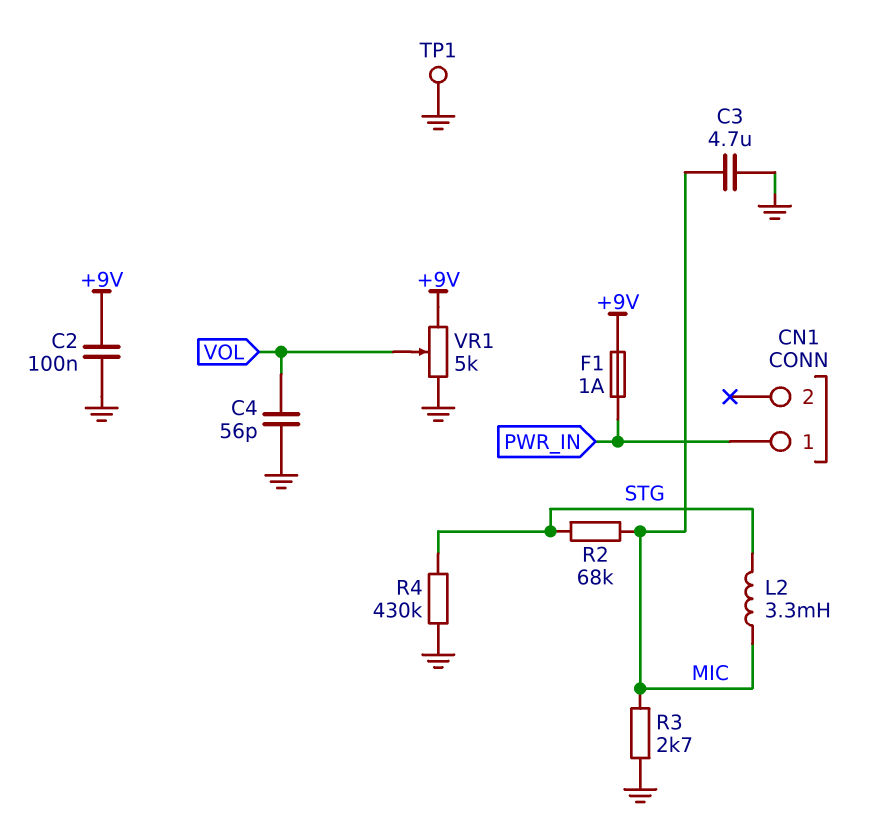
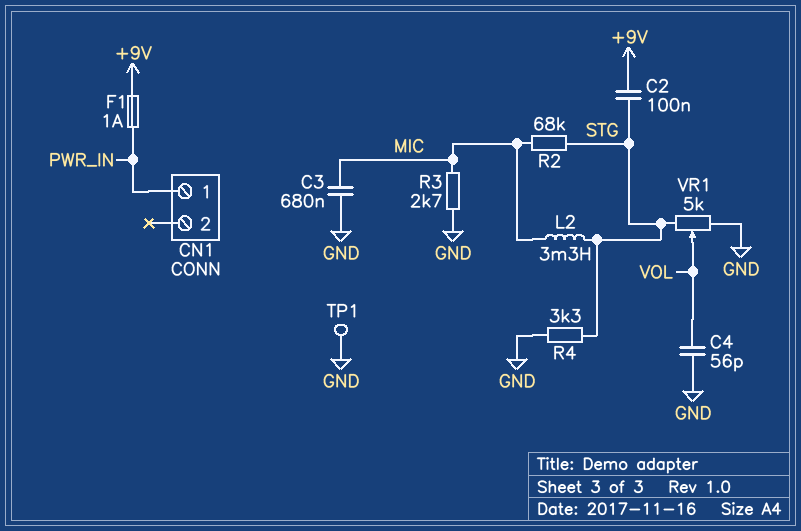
C2: 100nF (+9V, GND) -> 100nF (+9V, STG)
C3: 4.7uF (GND, MIC) -> 680nF (GND, MIC)
R4: 430k (GND, STG) -> 3.3k (GND, STG)
VR1: 5k (+9V, GND, wiper VOL) -> 5k (GND, STG, wiper VOL)

